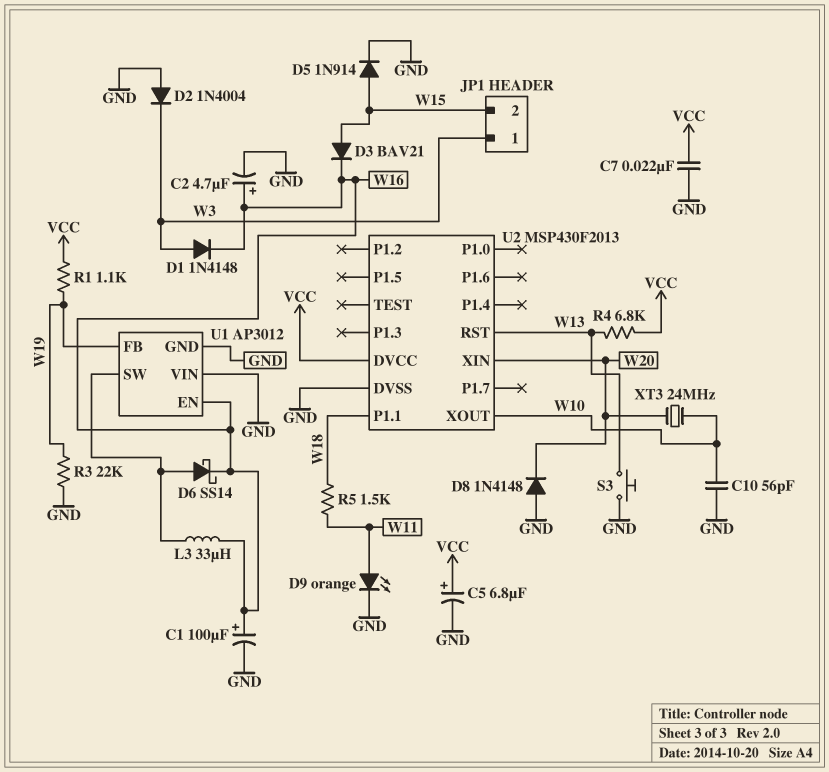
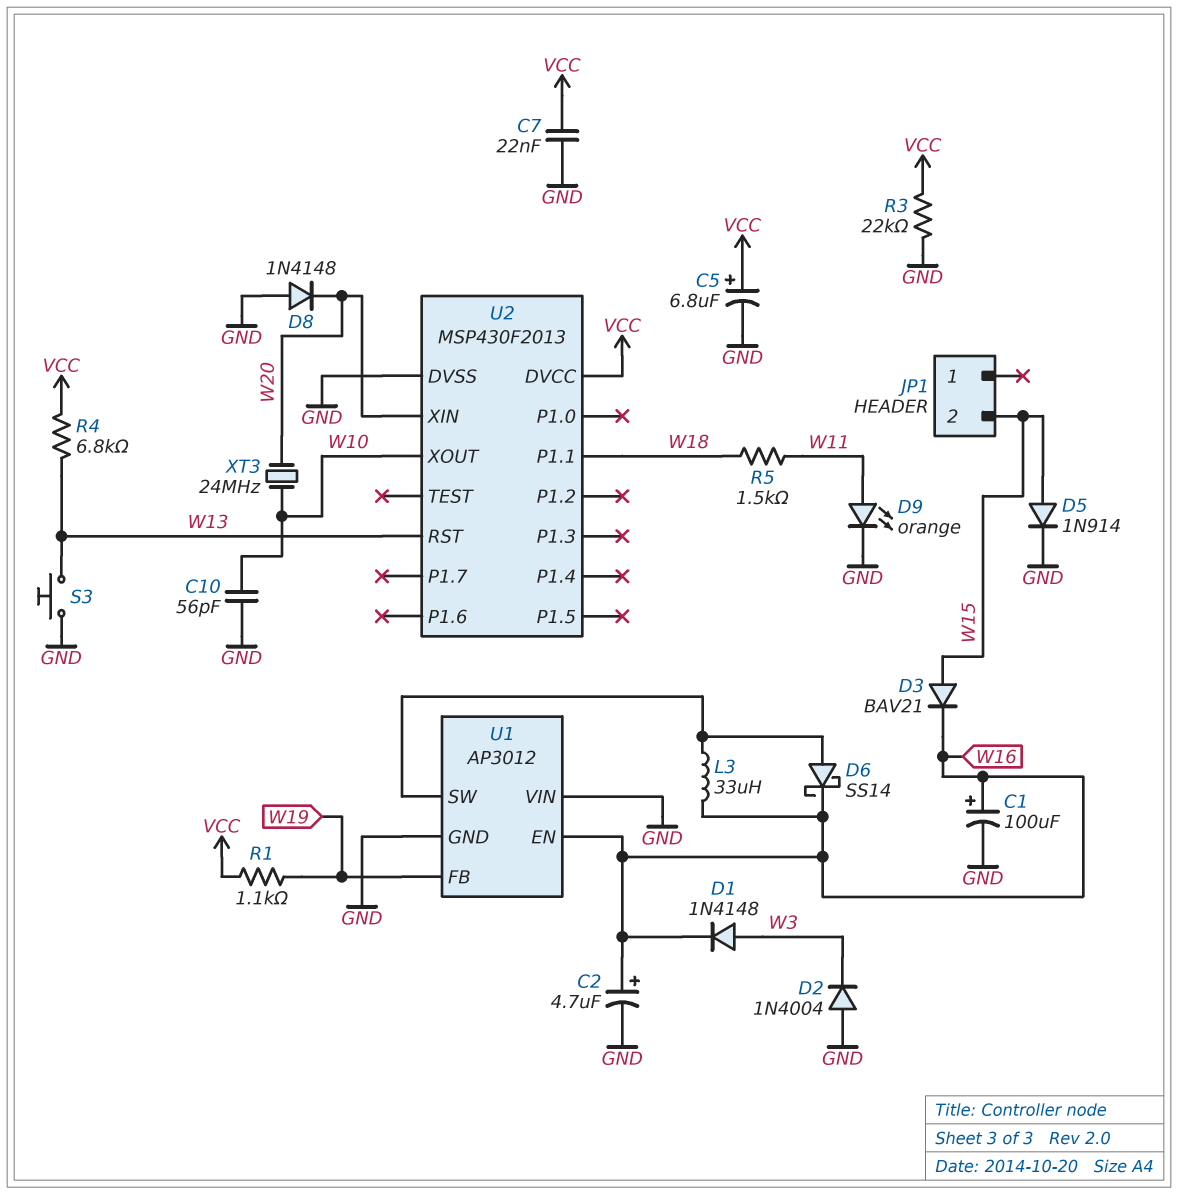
JP1 pin 1: W3 -> none
R3: 22k (GND, W19) -> 22k (GND, VCC)

